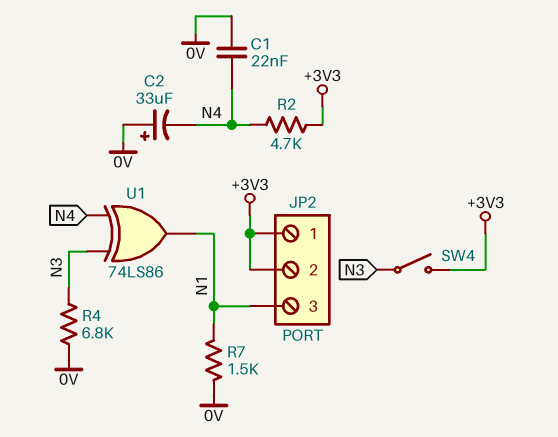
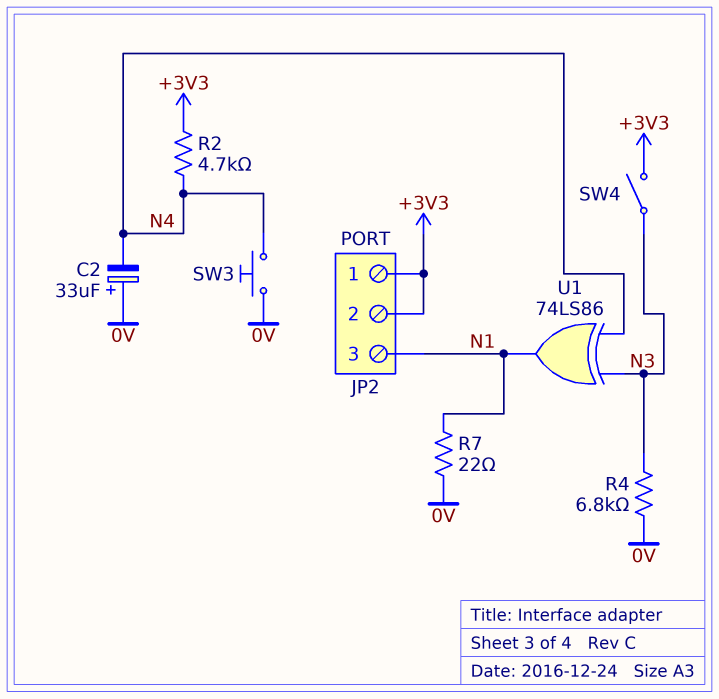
C1: 22nF (0V, N4) -> none
R7: 1.5k (0V, N1) -> 22 (0V, N1)
SW3: none -> button (0V, N4)

